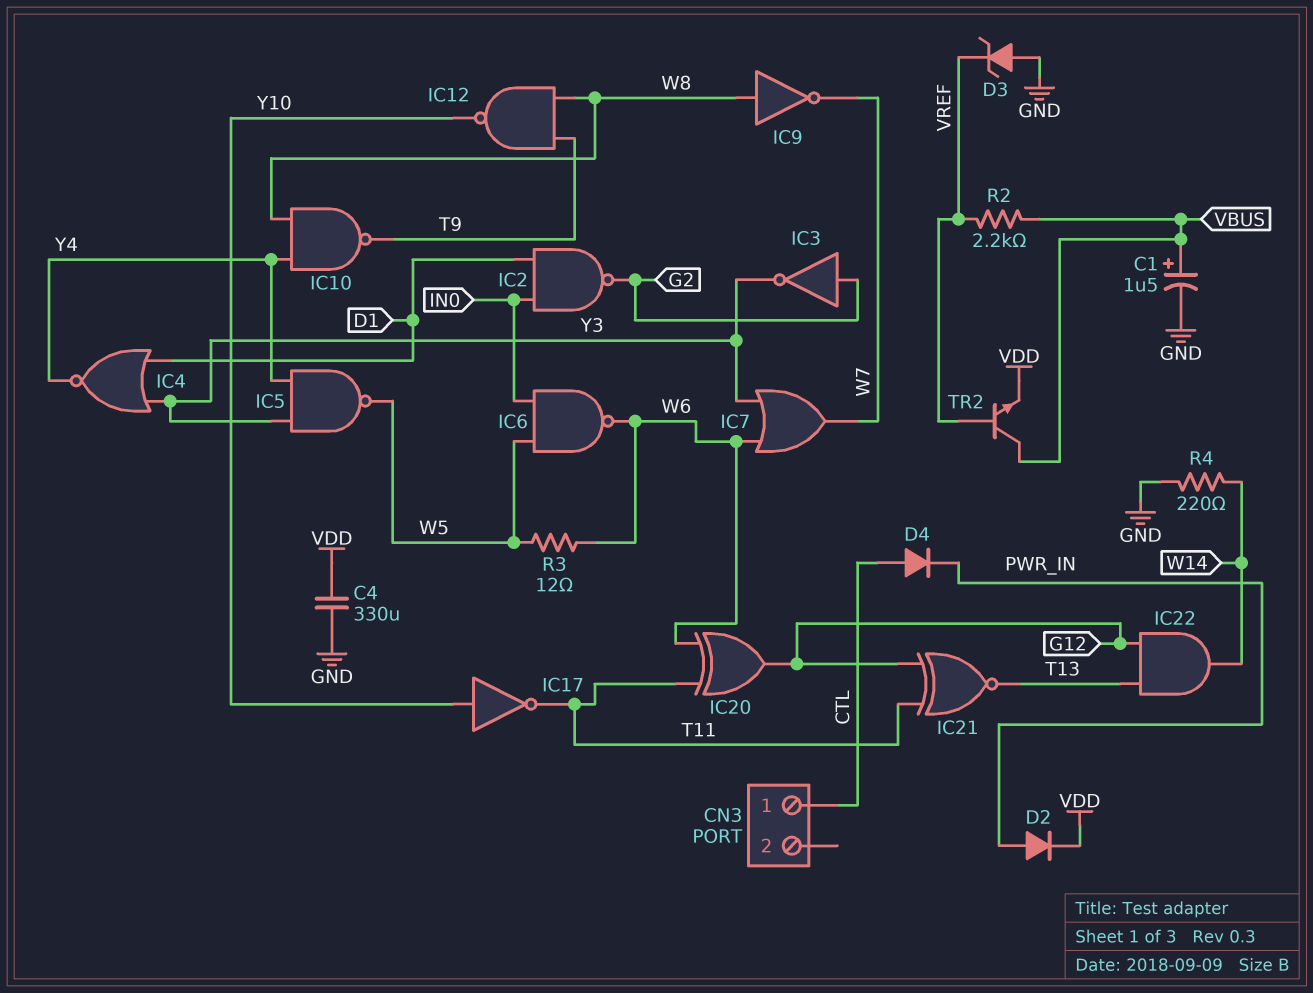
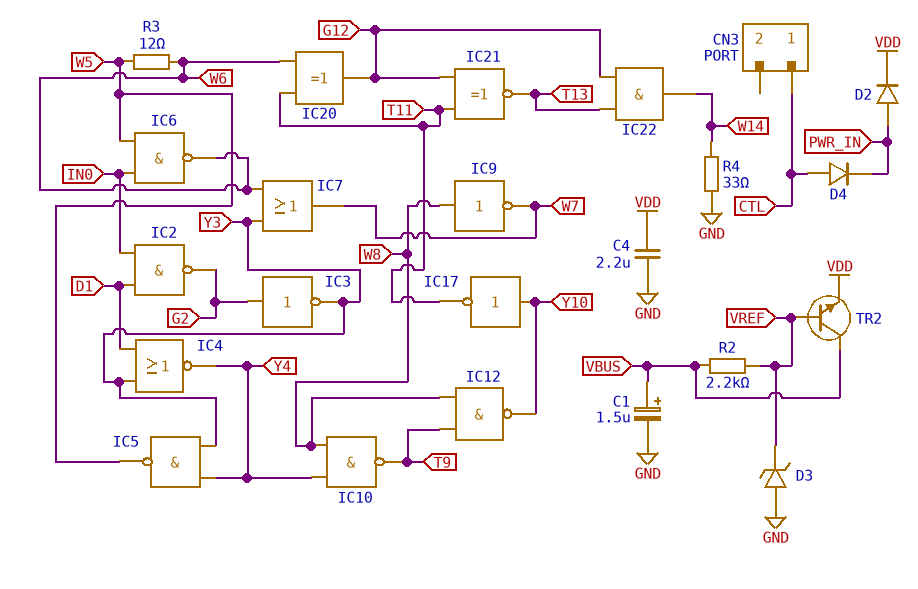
C4: 330uF (GND, VDD) -> 2.2uF (GND, VDD)
R4: 220 (GND, W14) -> 33 (GND, W14)

